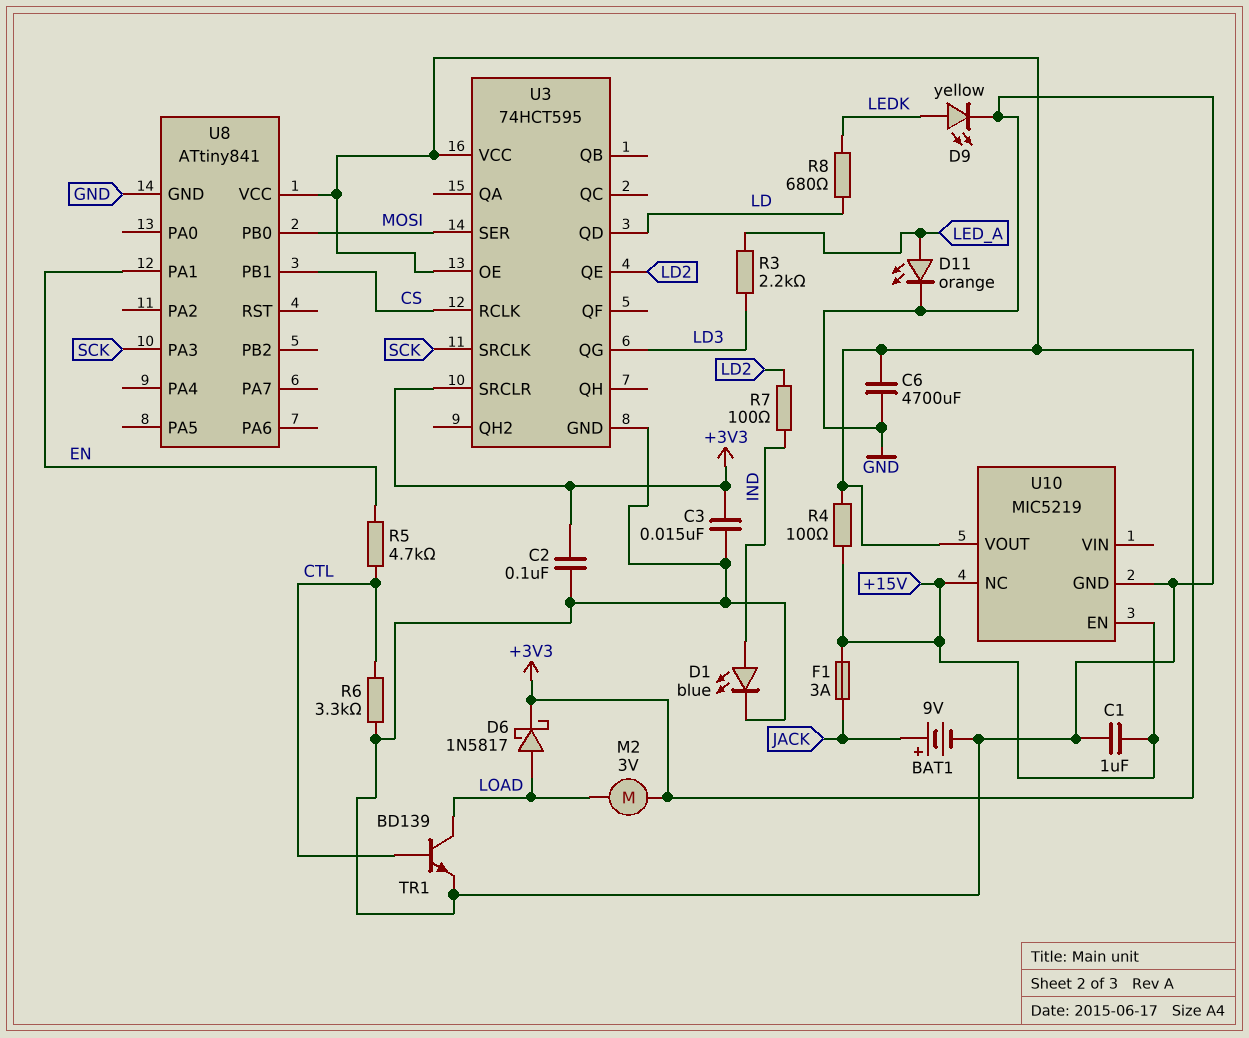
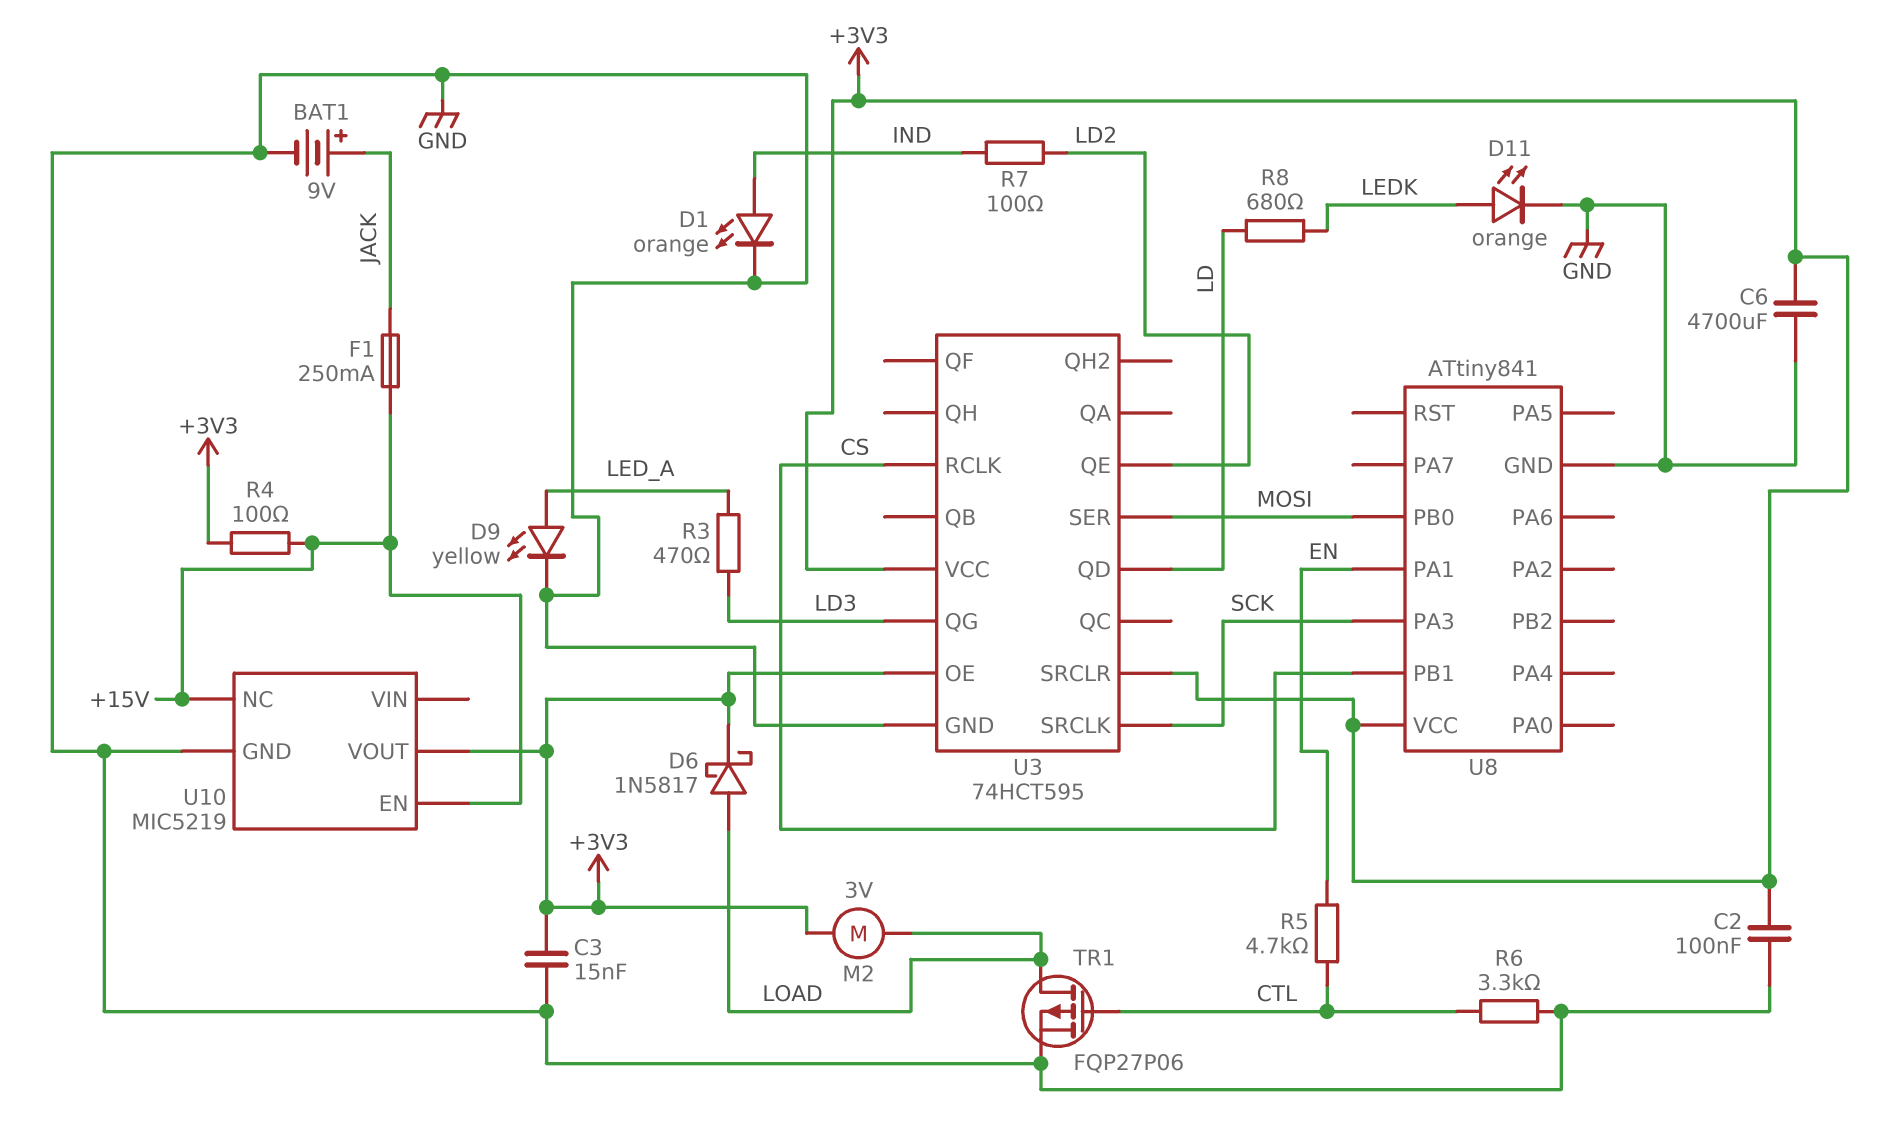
C1: 1uF (+15V, GND) -> none
D1: LED blue (A IND, K GND) -> LED orange (A IND, K GND)
D9: LED yellow (A LEDK, K GND) -> LED yellow (A LED_A, K GND)
D11: LED orange (A LED_A, K GND) -> LED orange (A LEDK, K GND)
F1: 3A (+15V, JACK) -> 250mA (+15V, JACK)
R3: 2.2k (LD3, LED_A) -> 470 (LD3, LED_A)
TR1: NPN BD139 (B CTL, C LOAD, E GND) -> PMOS FQP27P06 (G CTL, D LOAD, S GND)

